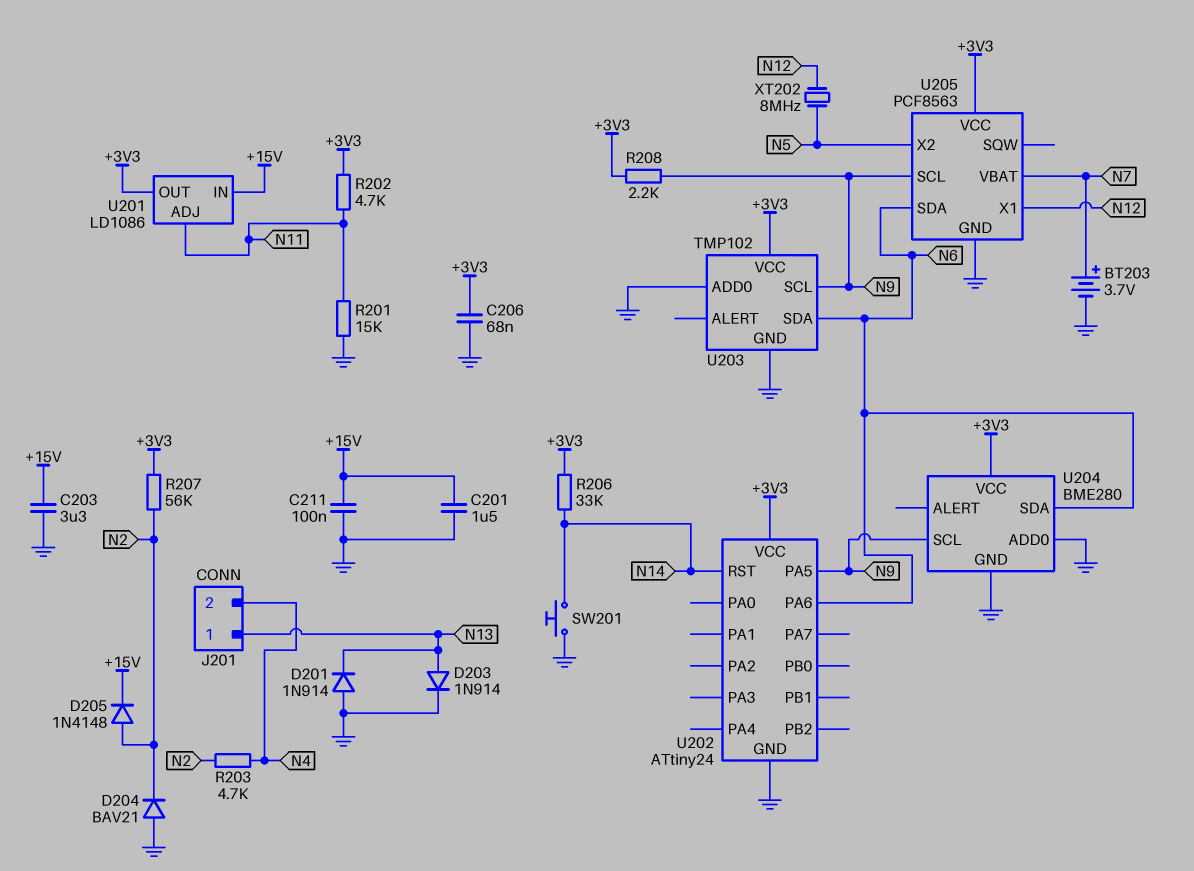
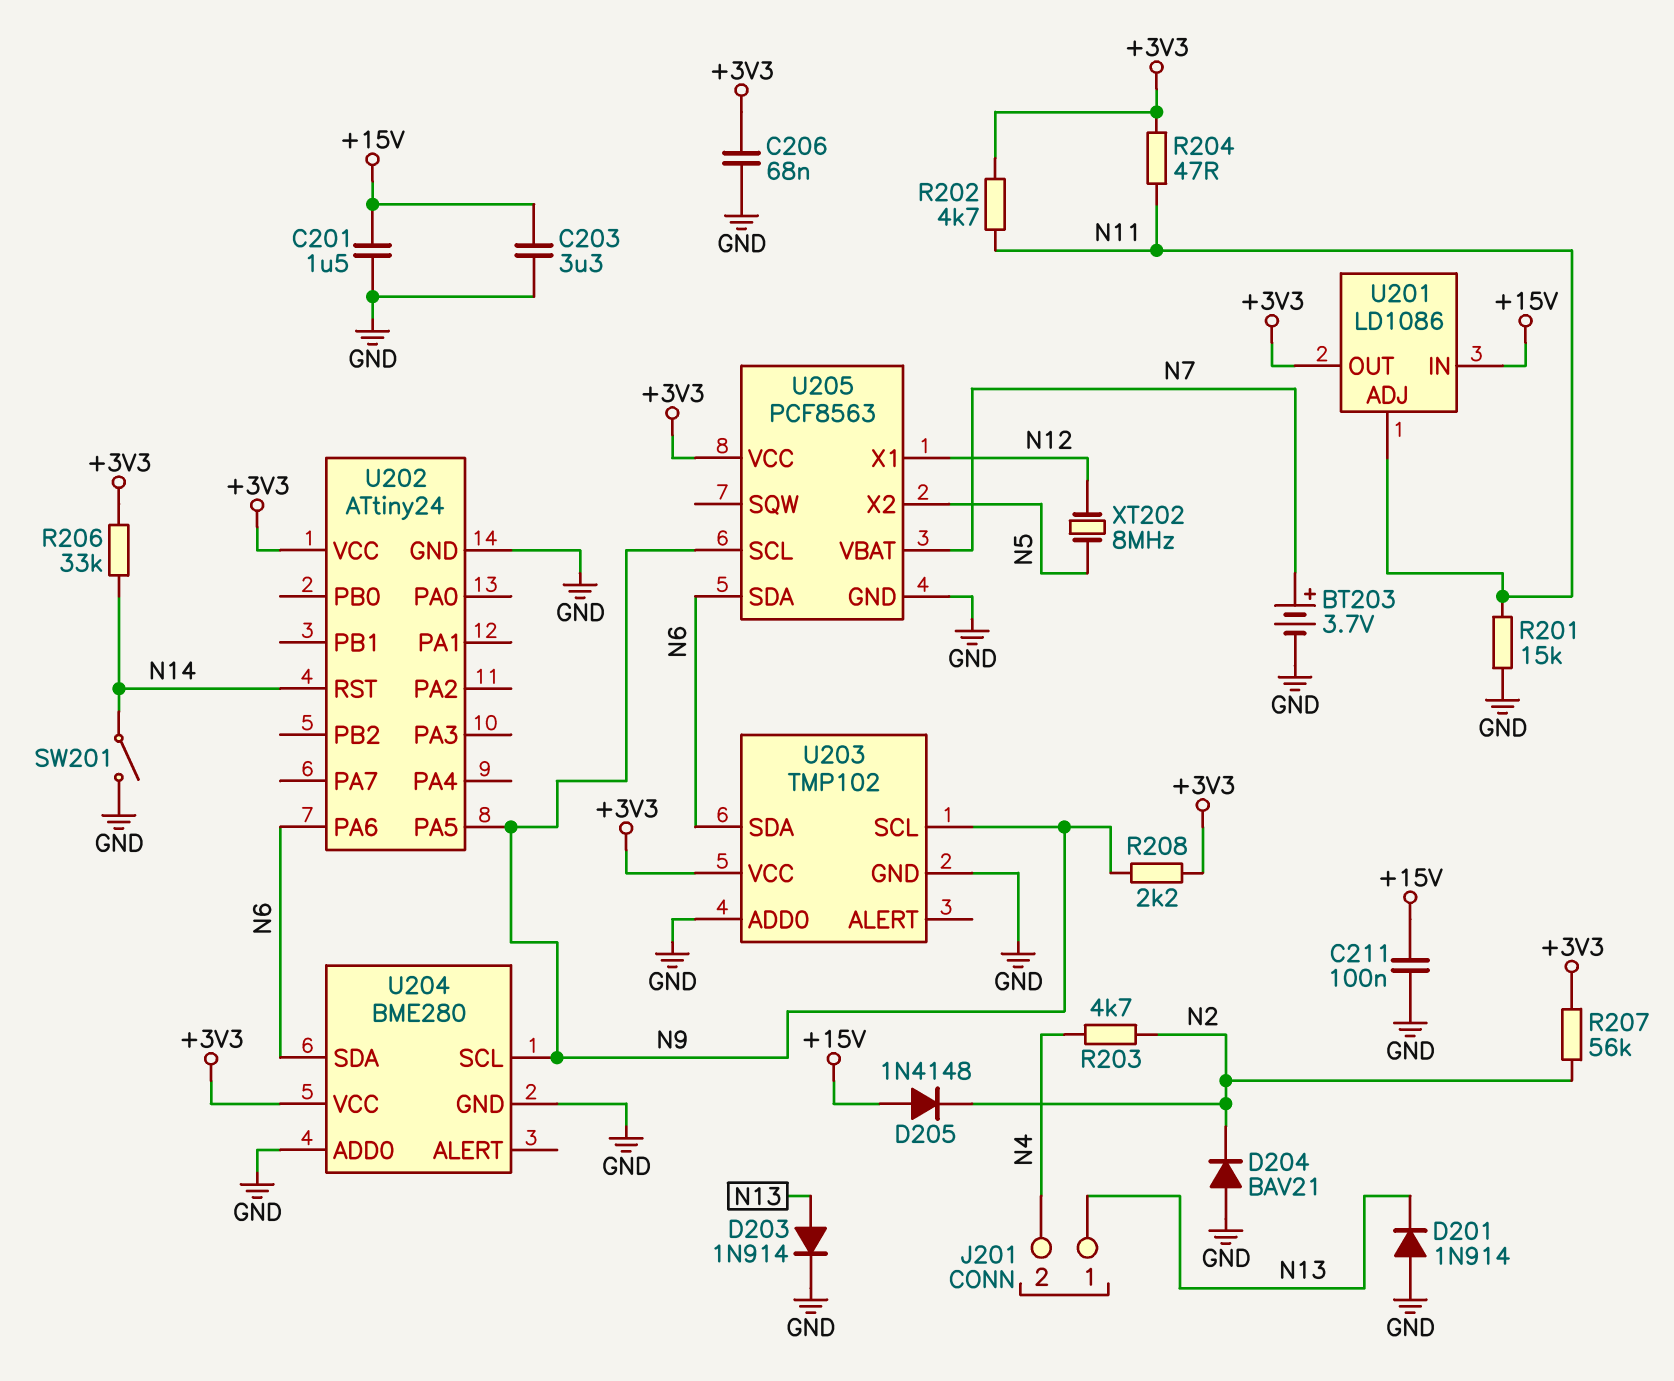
D205: diode 1N4148 (A N2, K +15V) -> diode 1N4148 (A +15V, K N2)
R204: none -> 47 (+3V3, N11)
SW201: button (GND, N14) -> switch (GND, N14)

